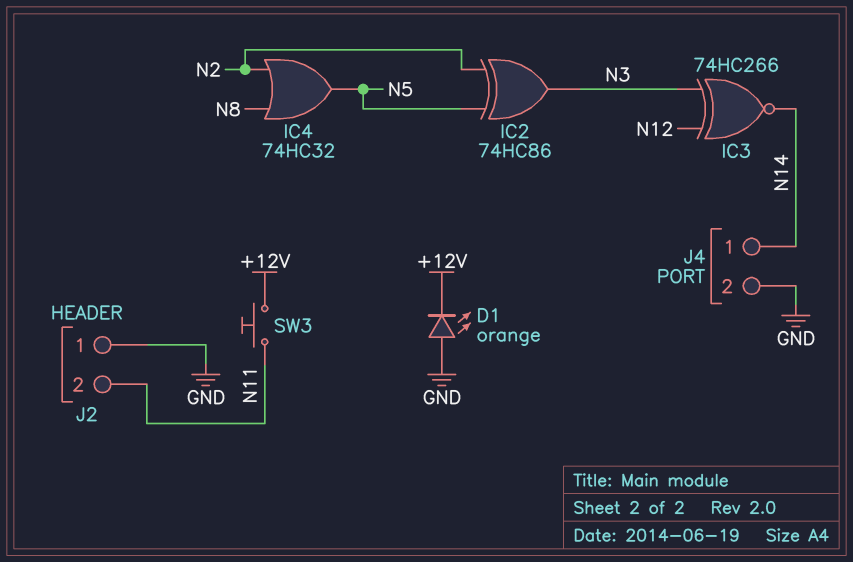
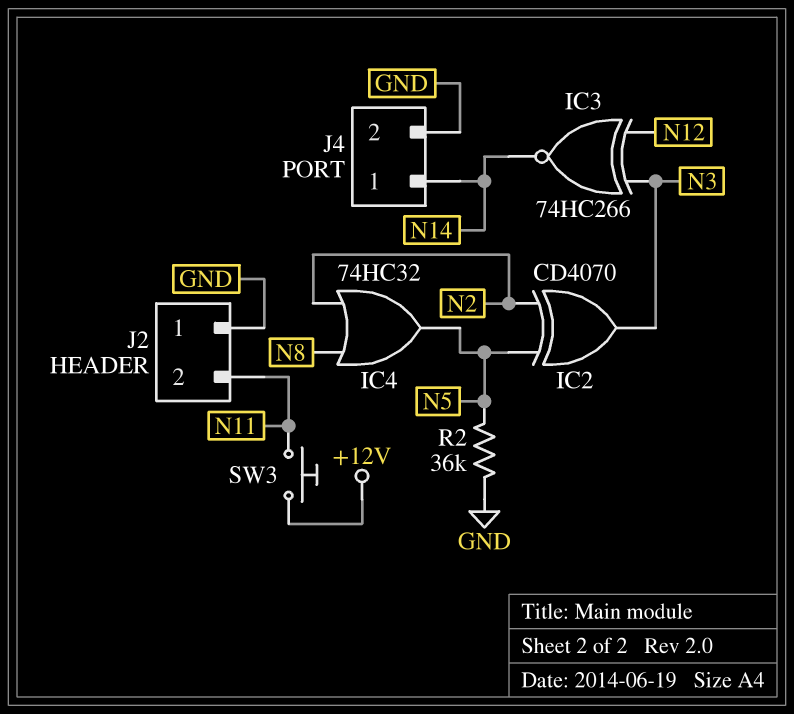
D1: LED orange (A GND, K +12V) -> none
IC2: XOR 74HC86 (in N2, in N5, out N3) -> XOR CD4070 (in N2, in N5, out N3)
R2: none -> 36k (GND, N5)

